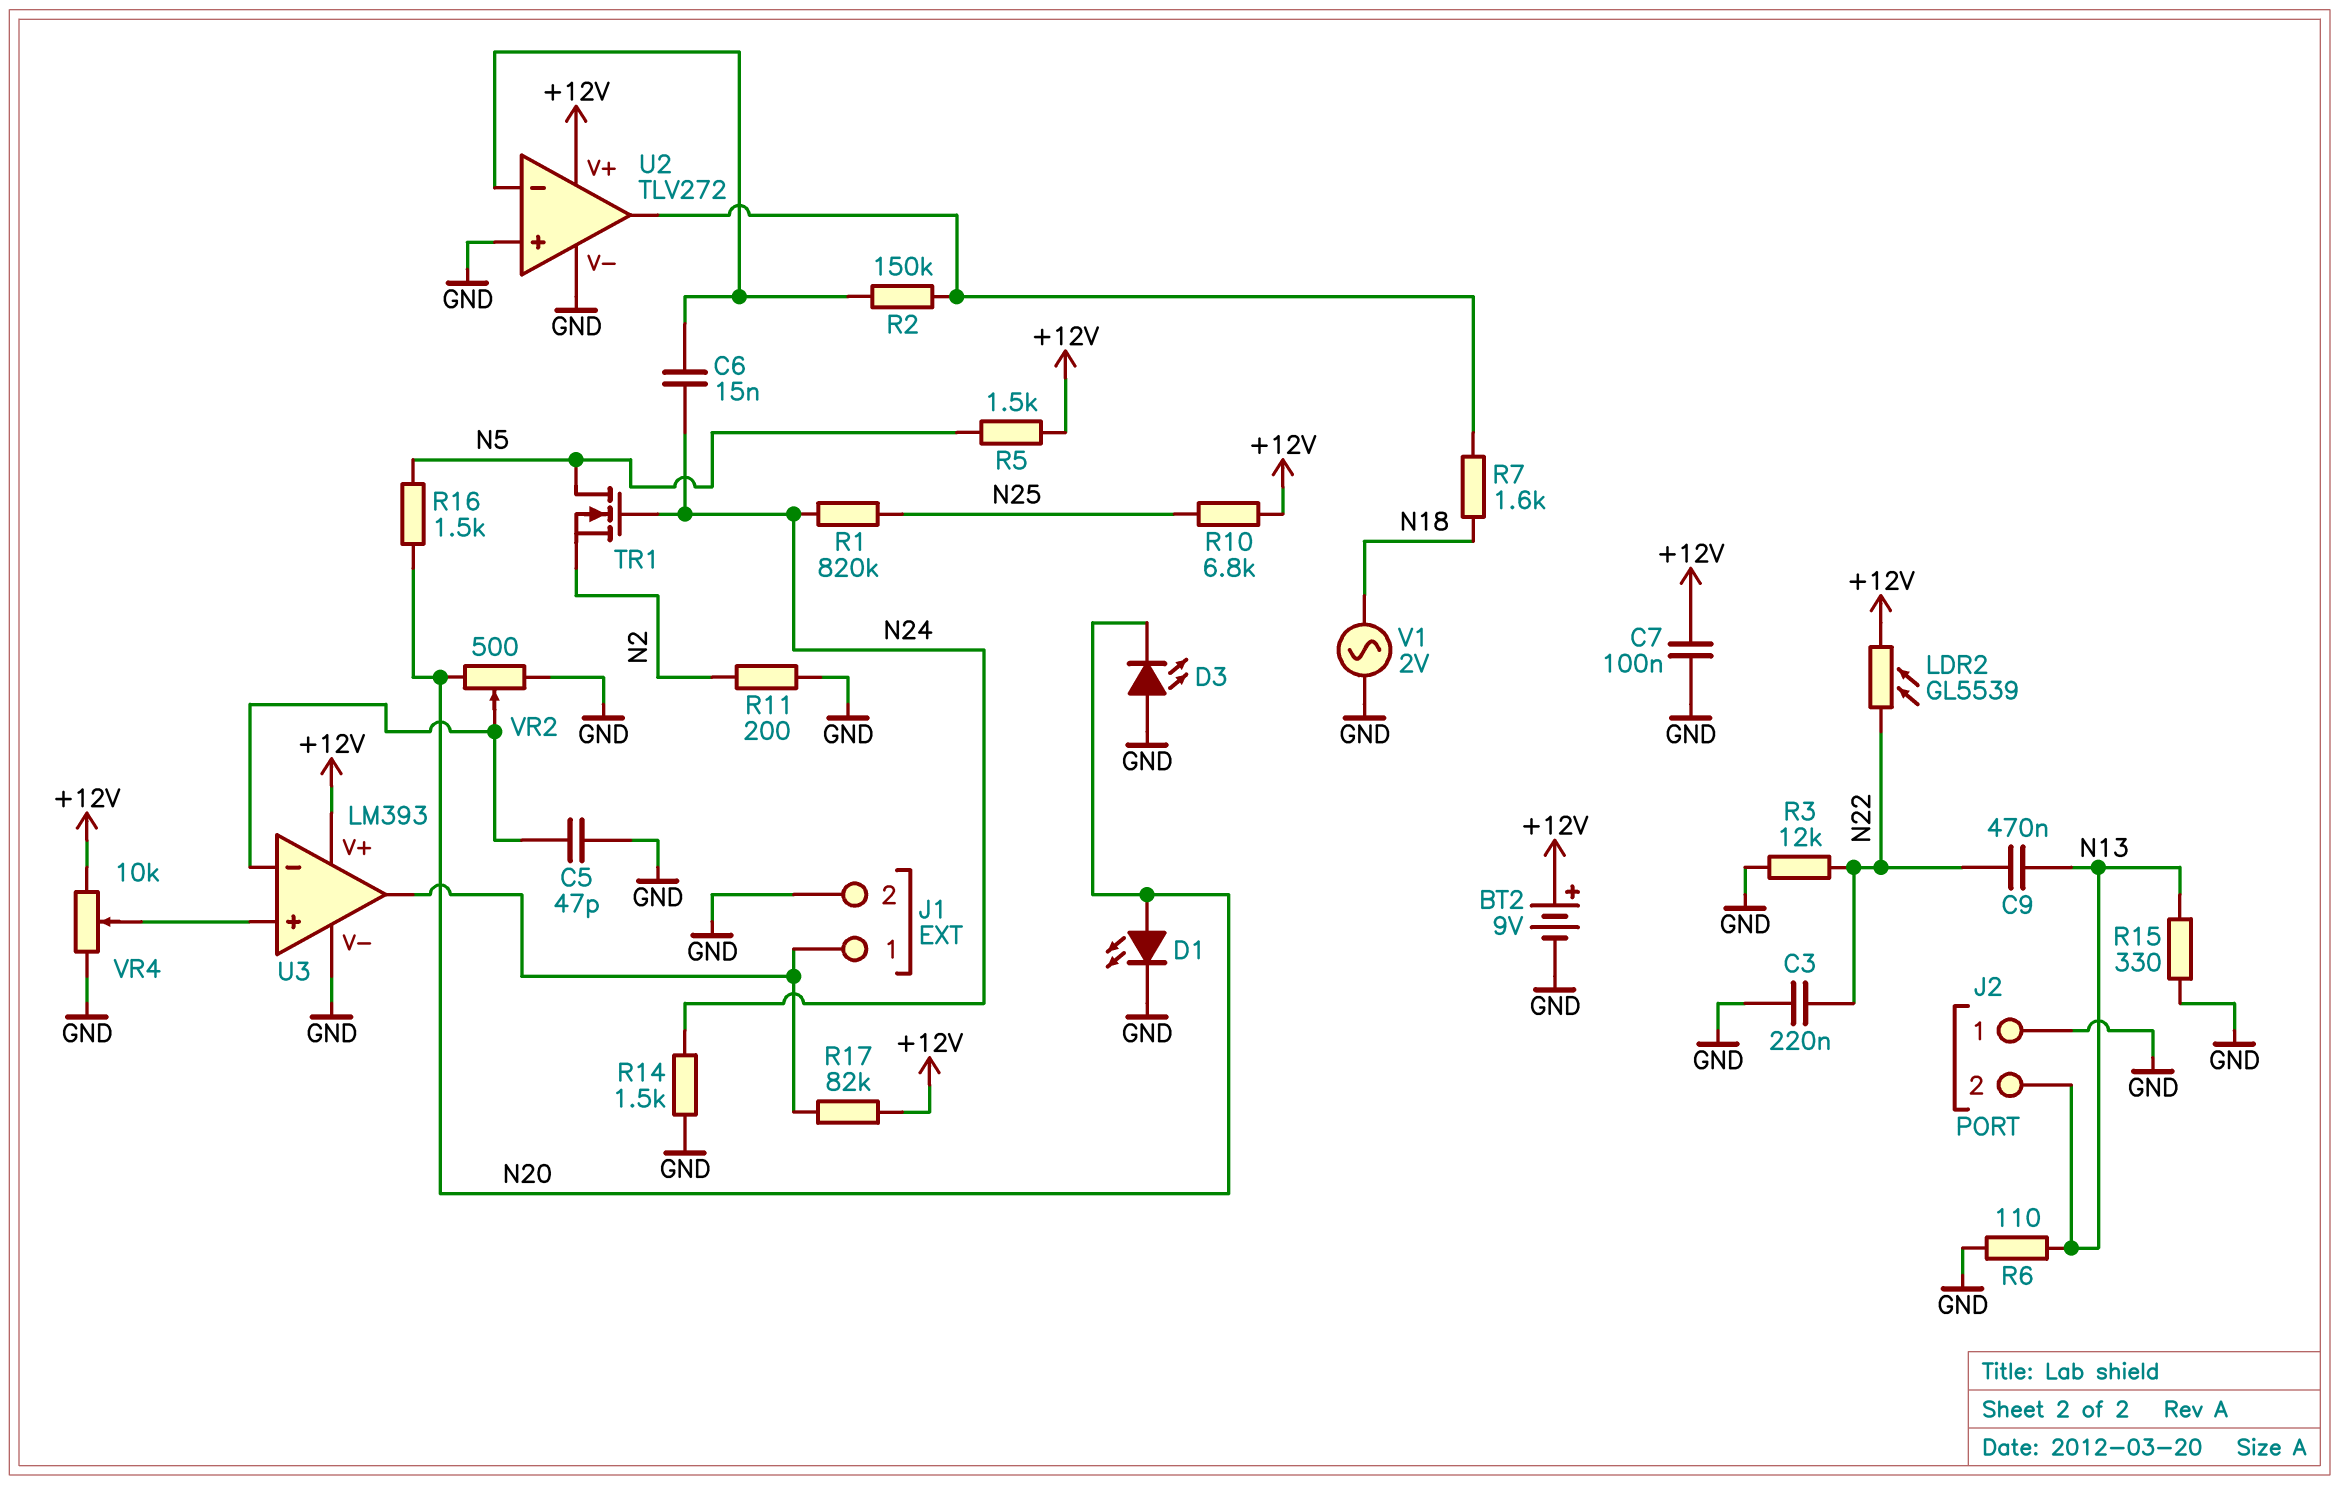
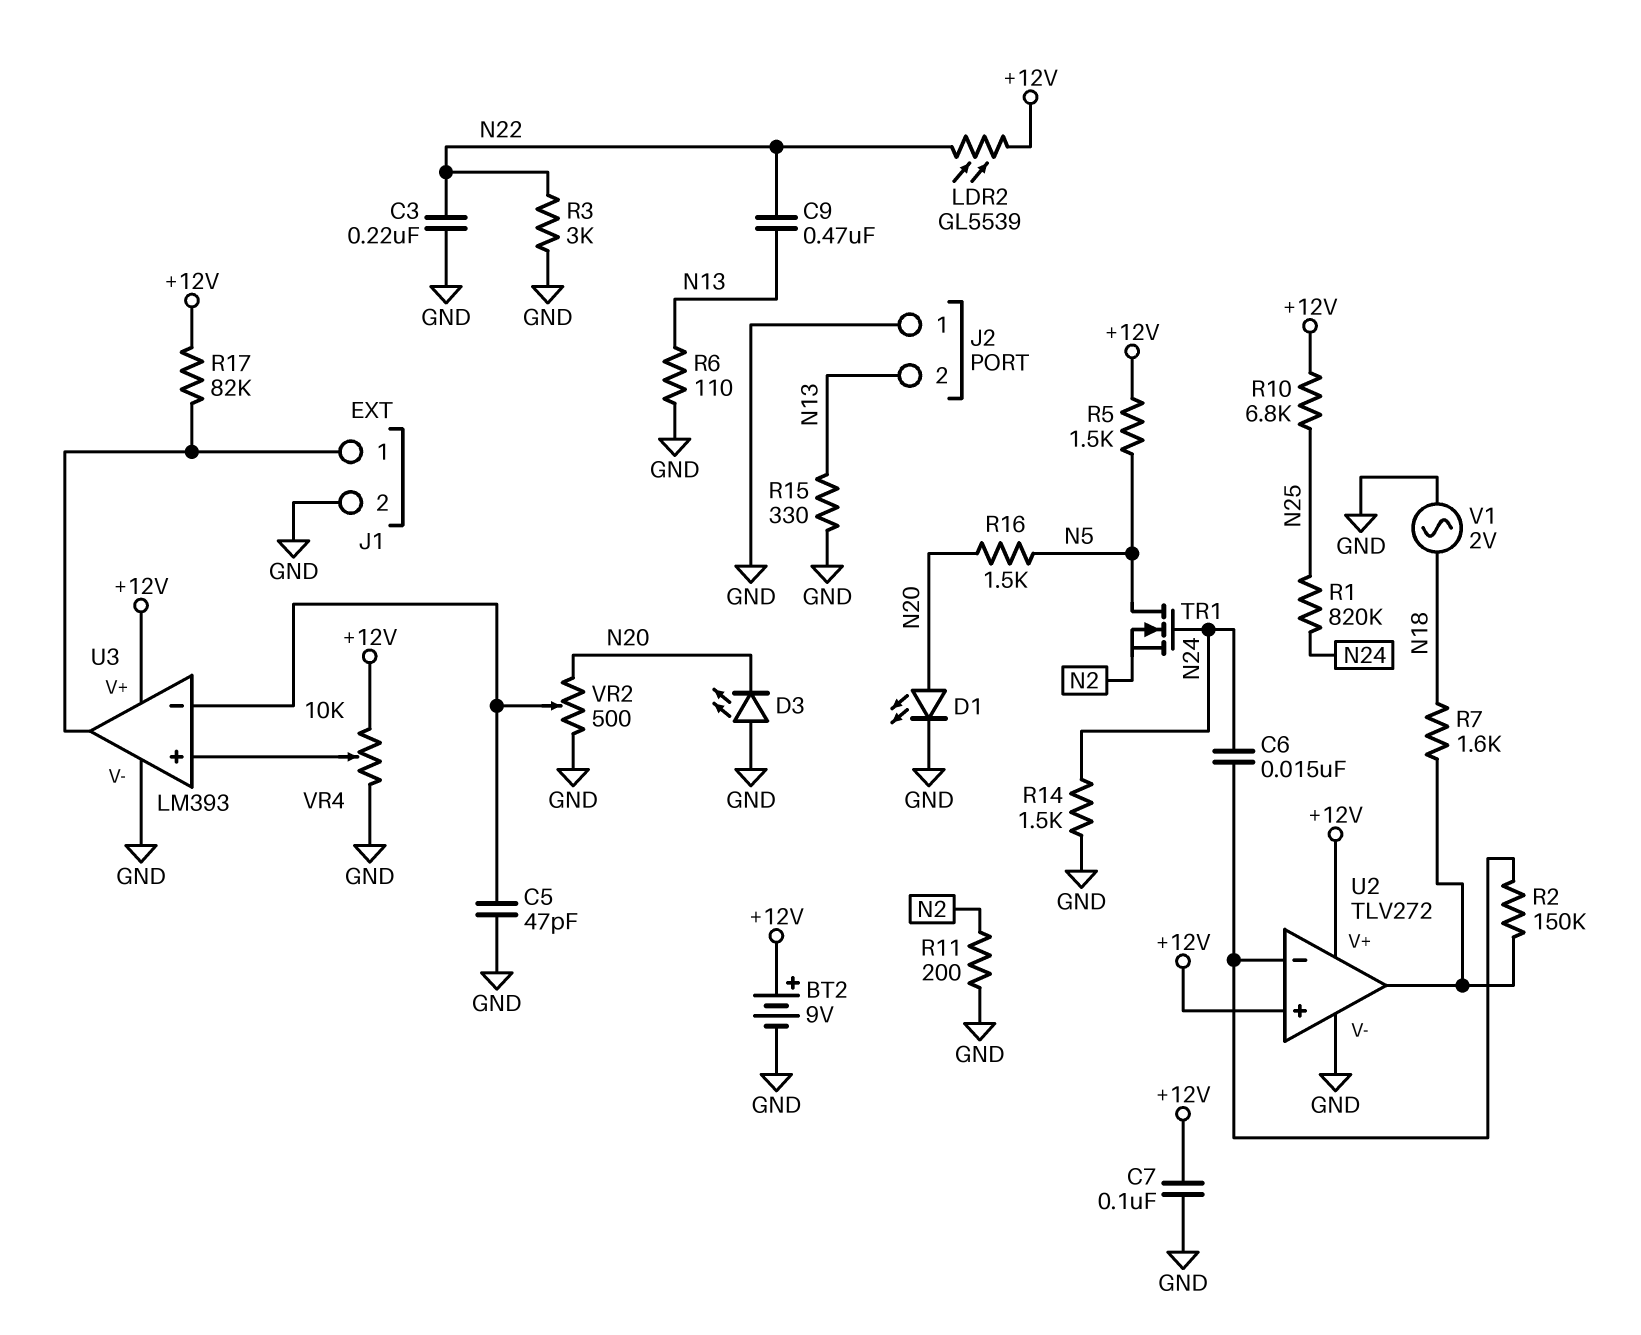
R3: 12k (GND, N22) -> 3k (GND, N22)
U2 pin in+: GND -> +12V

